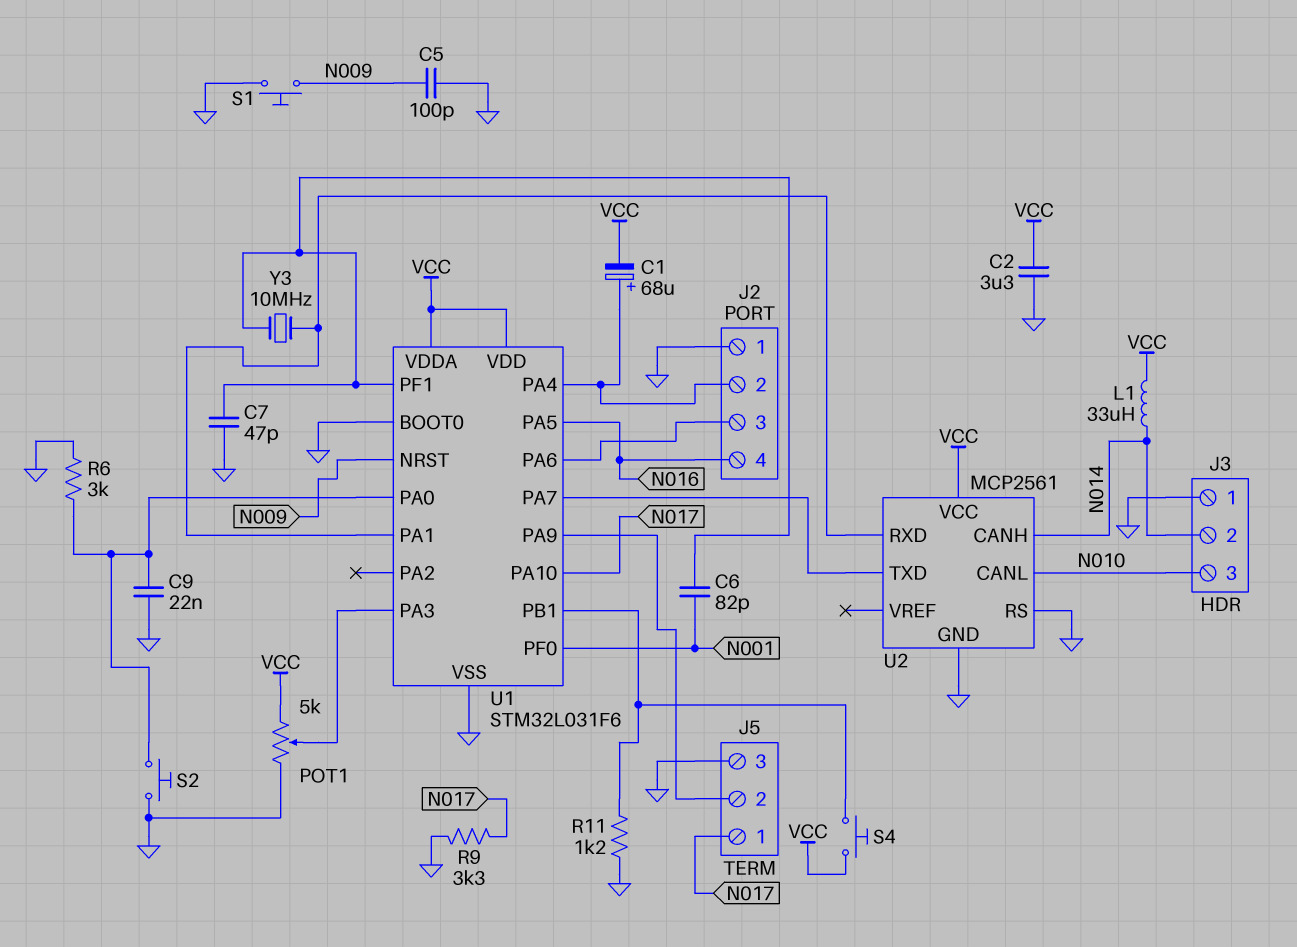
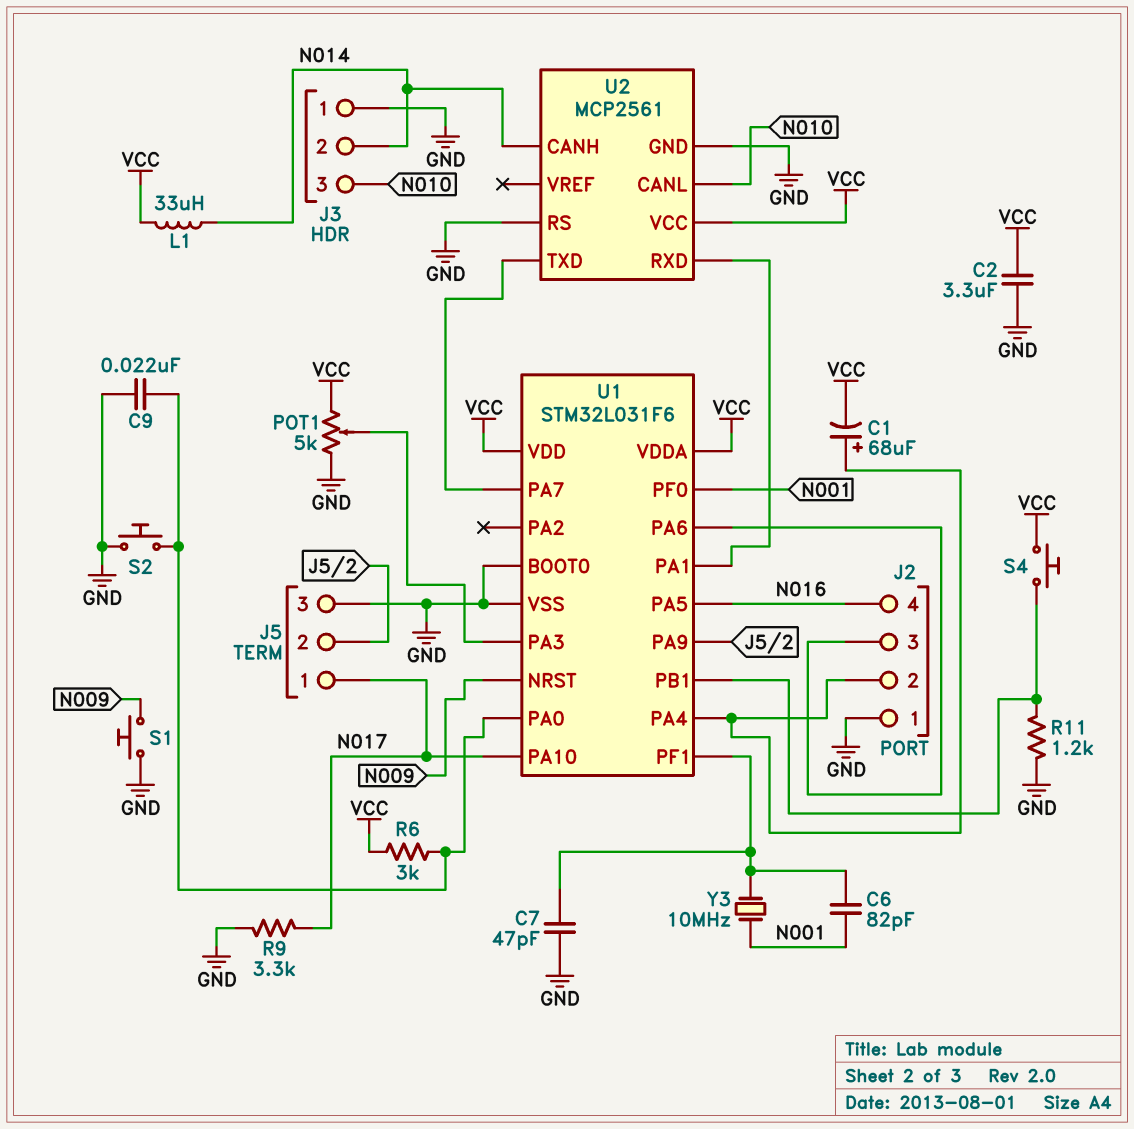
C5: 100pF (GND, N009) -> none
R6: 3k (GND, U1/PA0) -> 3k (U1/PA0, VCC)
Y3: 10MHz (U1/PA1, U1/PF1) -> 10MHz (N001, U1/PF1)

